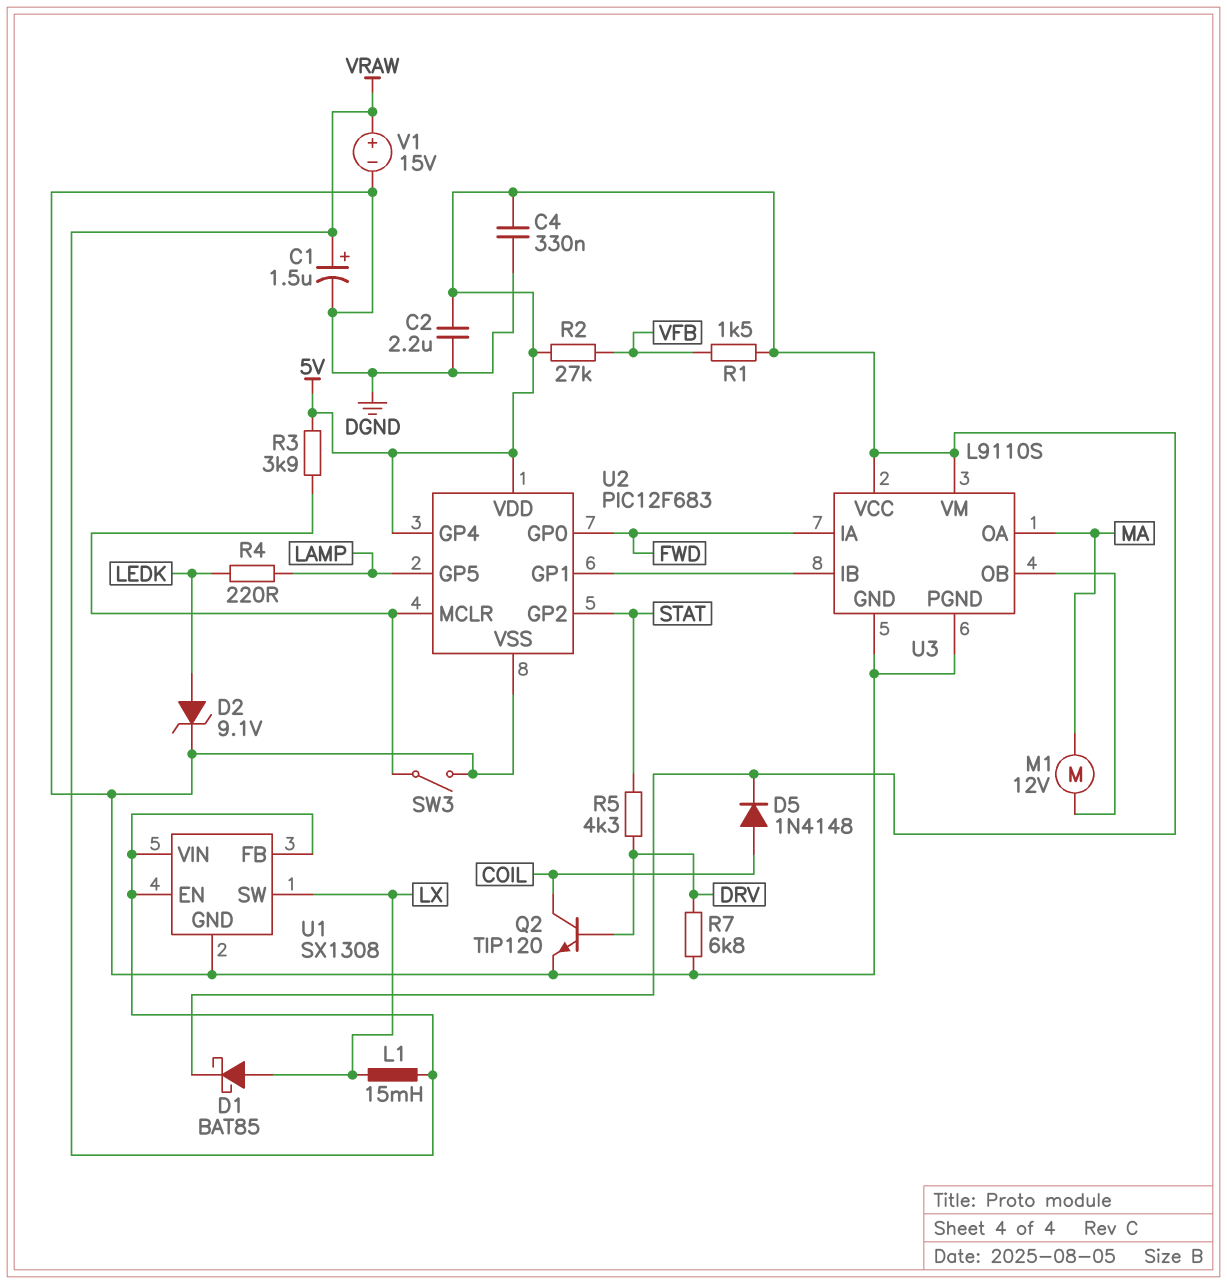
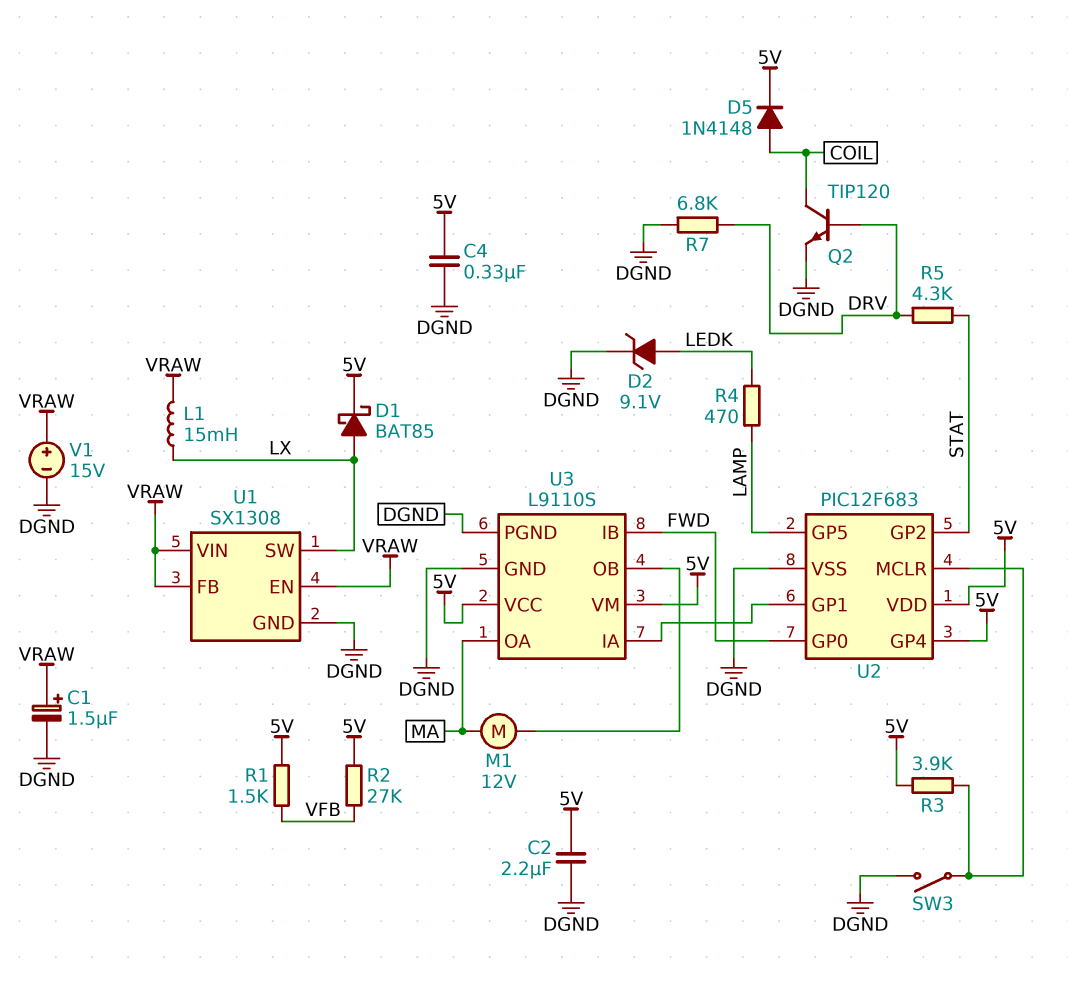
R4: 220 (LAMP, LEDK) -> 470 (LAMP, LEDK)
U3 pin IA: FWD -> U2/GP1
U3 pin IB: U2/GP1 -> FWD

